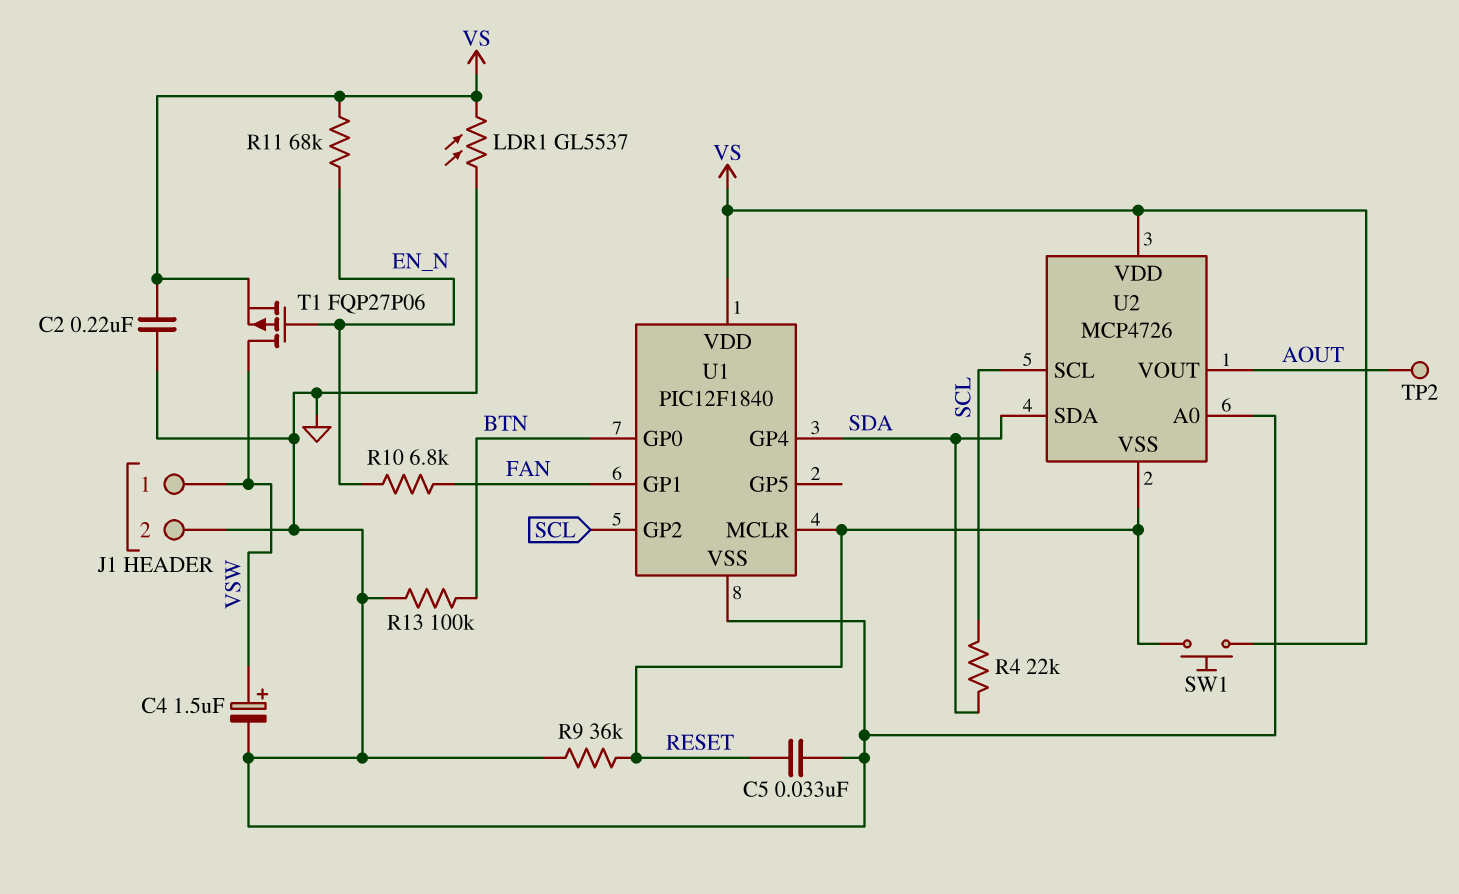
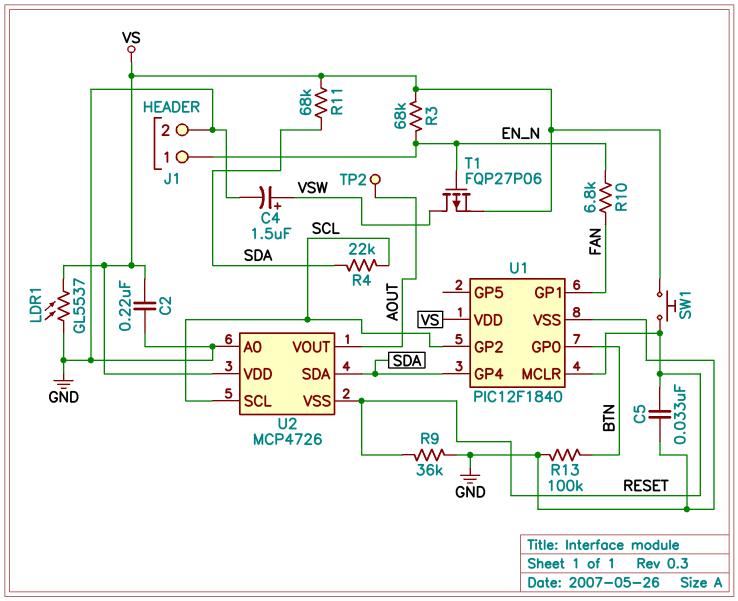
J1 pin 1: VSW -> EN_N
R3: none -> 68k (EN_N, VS)
R11: 68k (EN_N, VS) -> 68k (SDA, VS)

